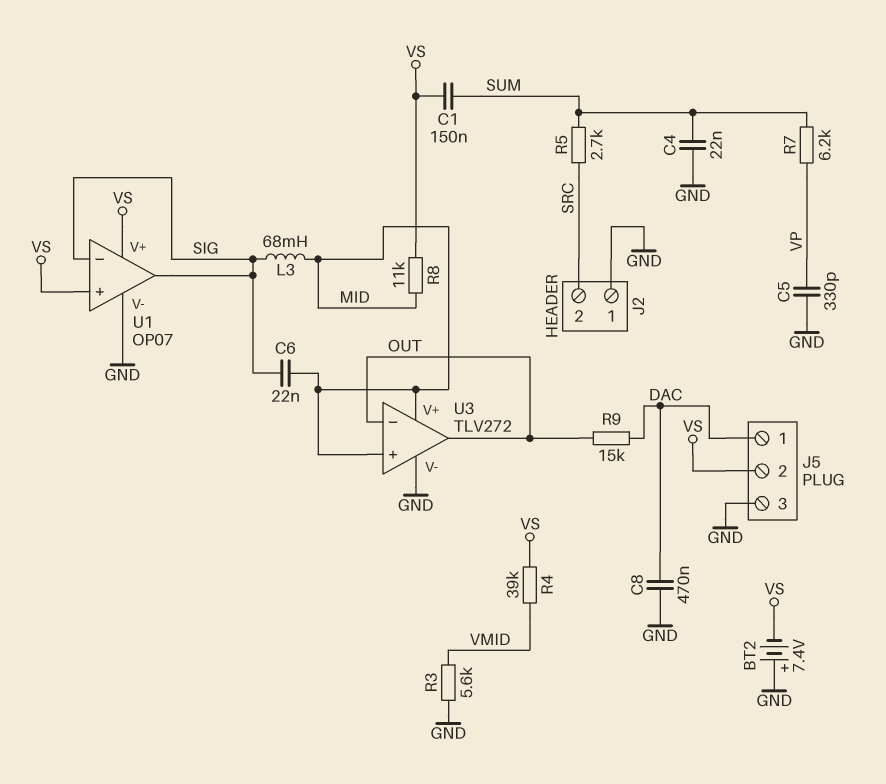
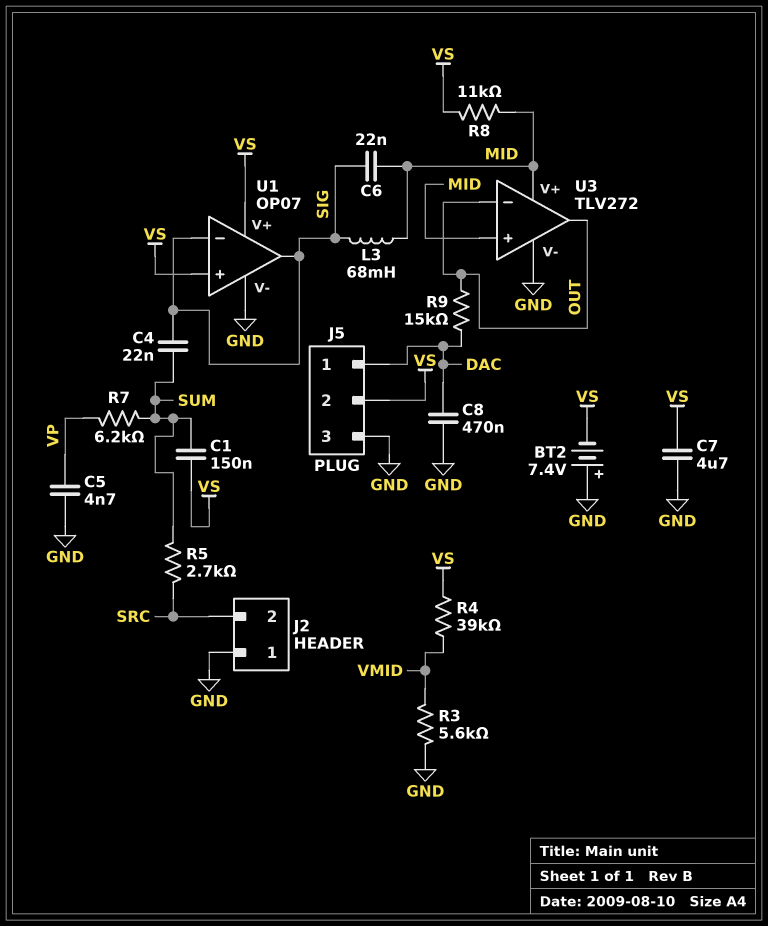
C4: 22nF (GND, SUM) -> 22nF (SIG, SUM)
C5: 330pF (GND, VP) -> 4.7nF (GND, VP)
C7: none -> 4.7uF (GND, VS)

